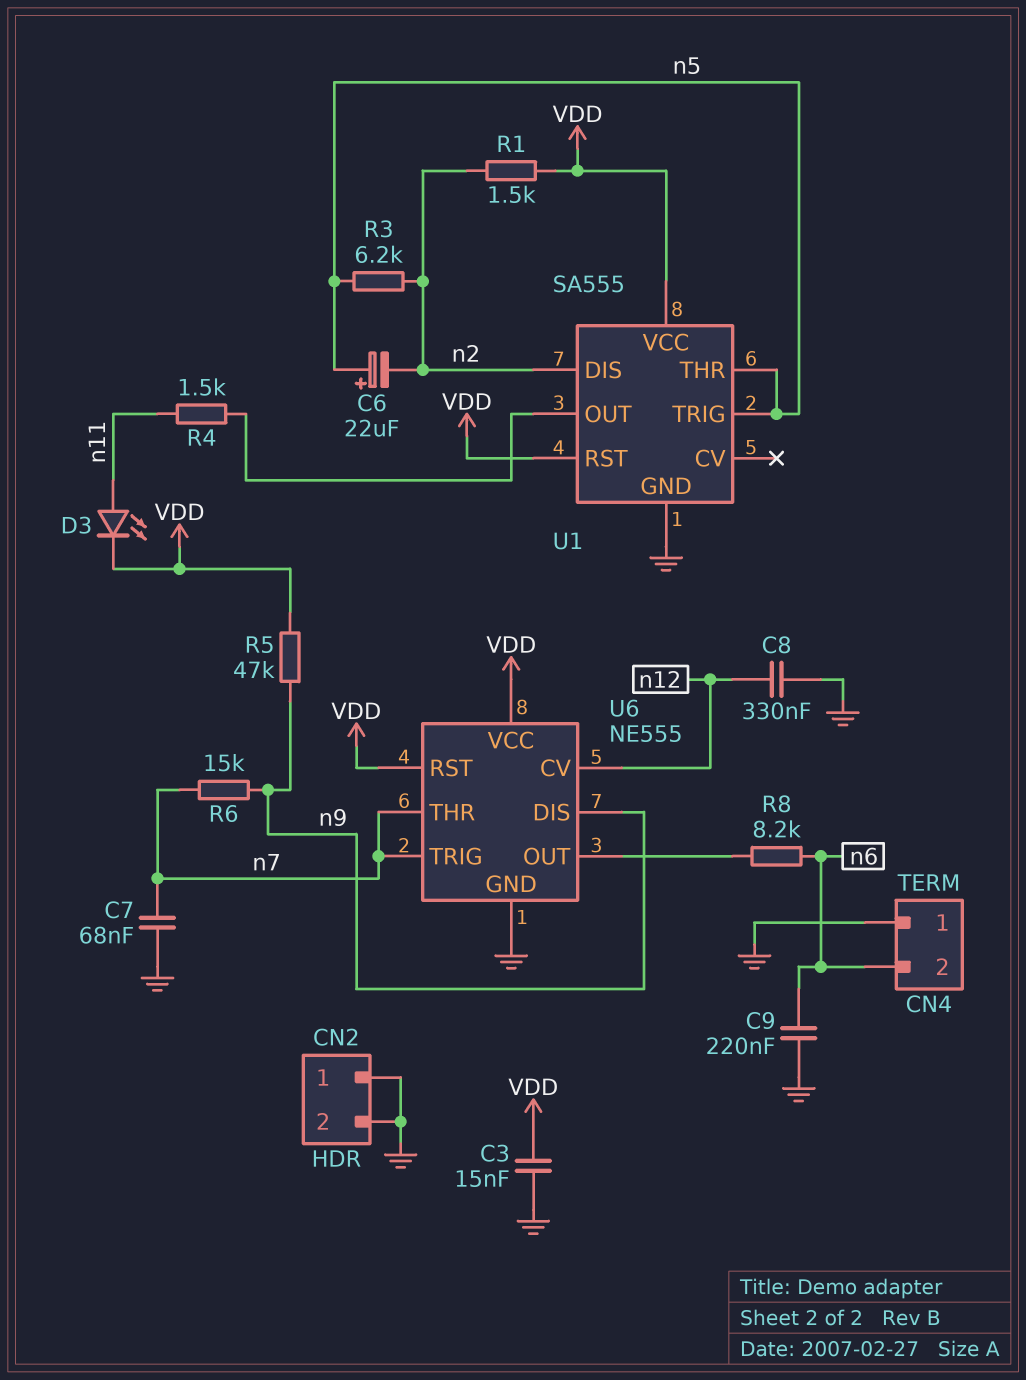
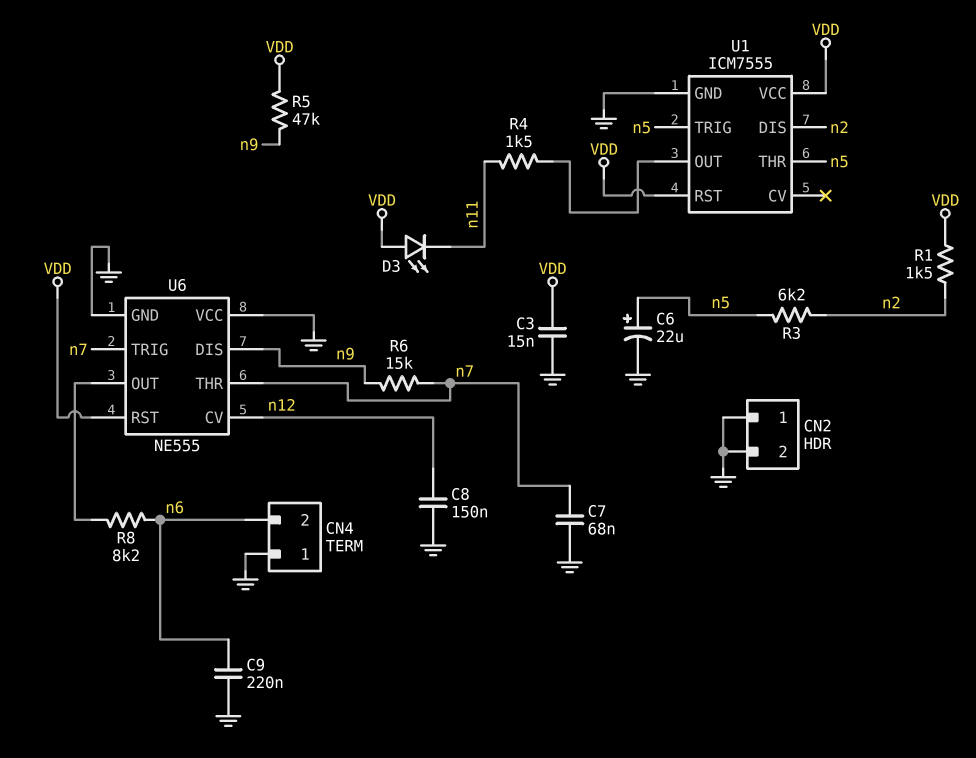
C6: 22uF (plus n5, minus n2) -> 22uF (plus n5, minus GND)
C8: 330nF (GND, n12) -> 150nF (GND, n12)
D3: LED (A n11, K VDD) -> LED (A VDD, K n11)
U1: SA555 -> ICM7555
U6 pin VCC: VDD -> GND

